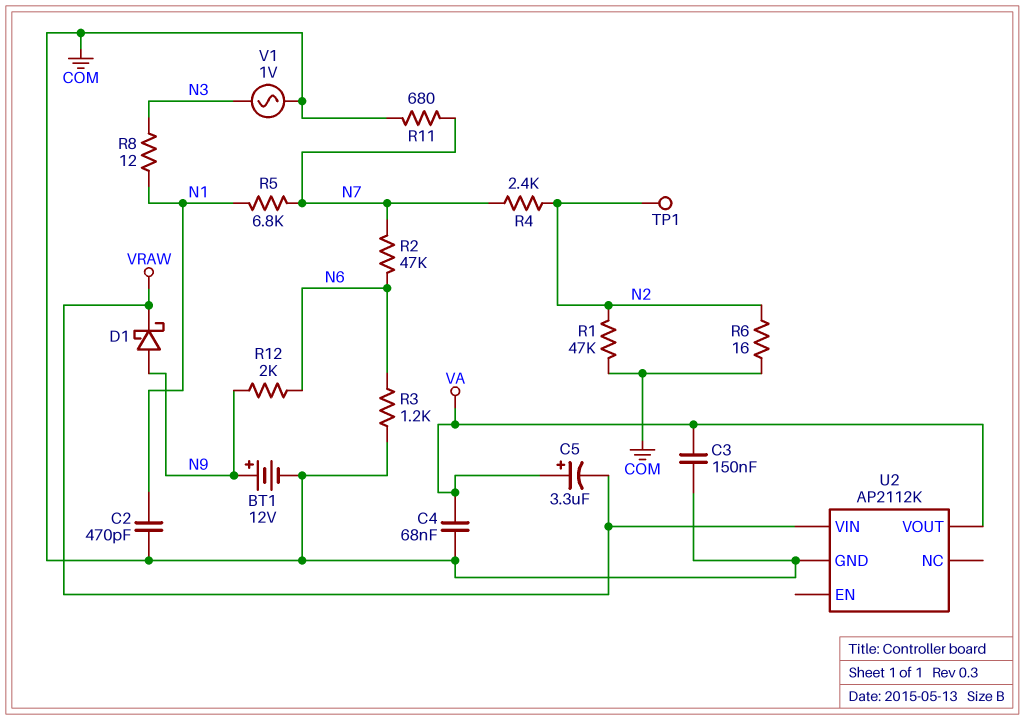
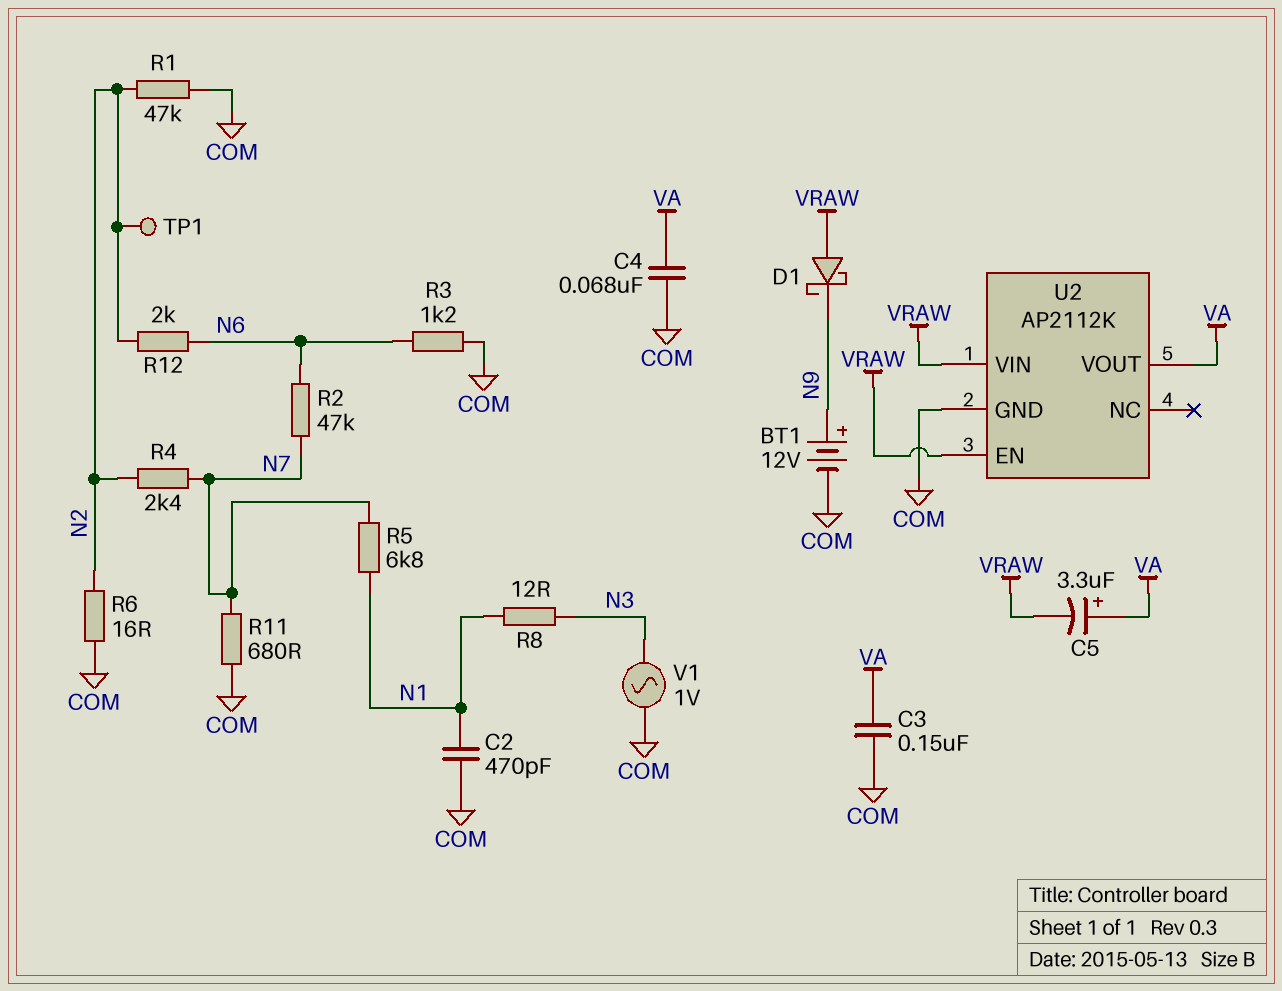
D1: schottky (A N9, K VRAW) -> schottky (A VRAW, K N9)
R12: 2k (N6, N9) -> 2k (N2, N6)
U2 pin EN: none -> VRAW

